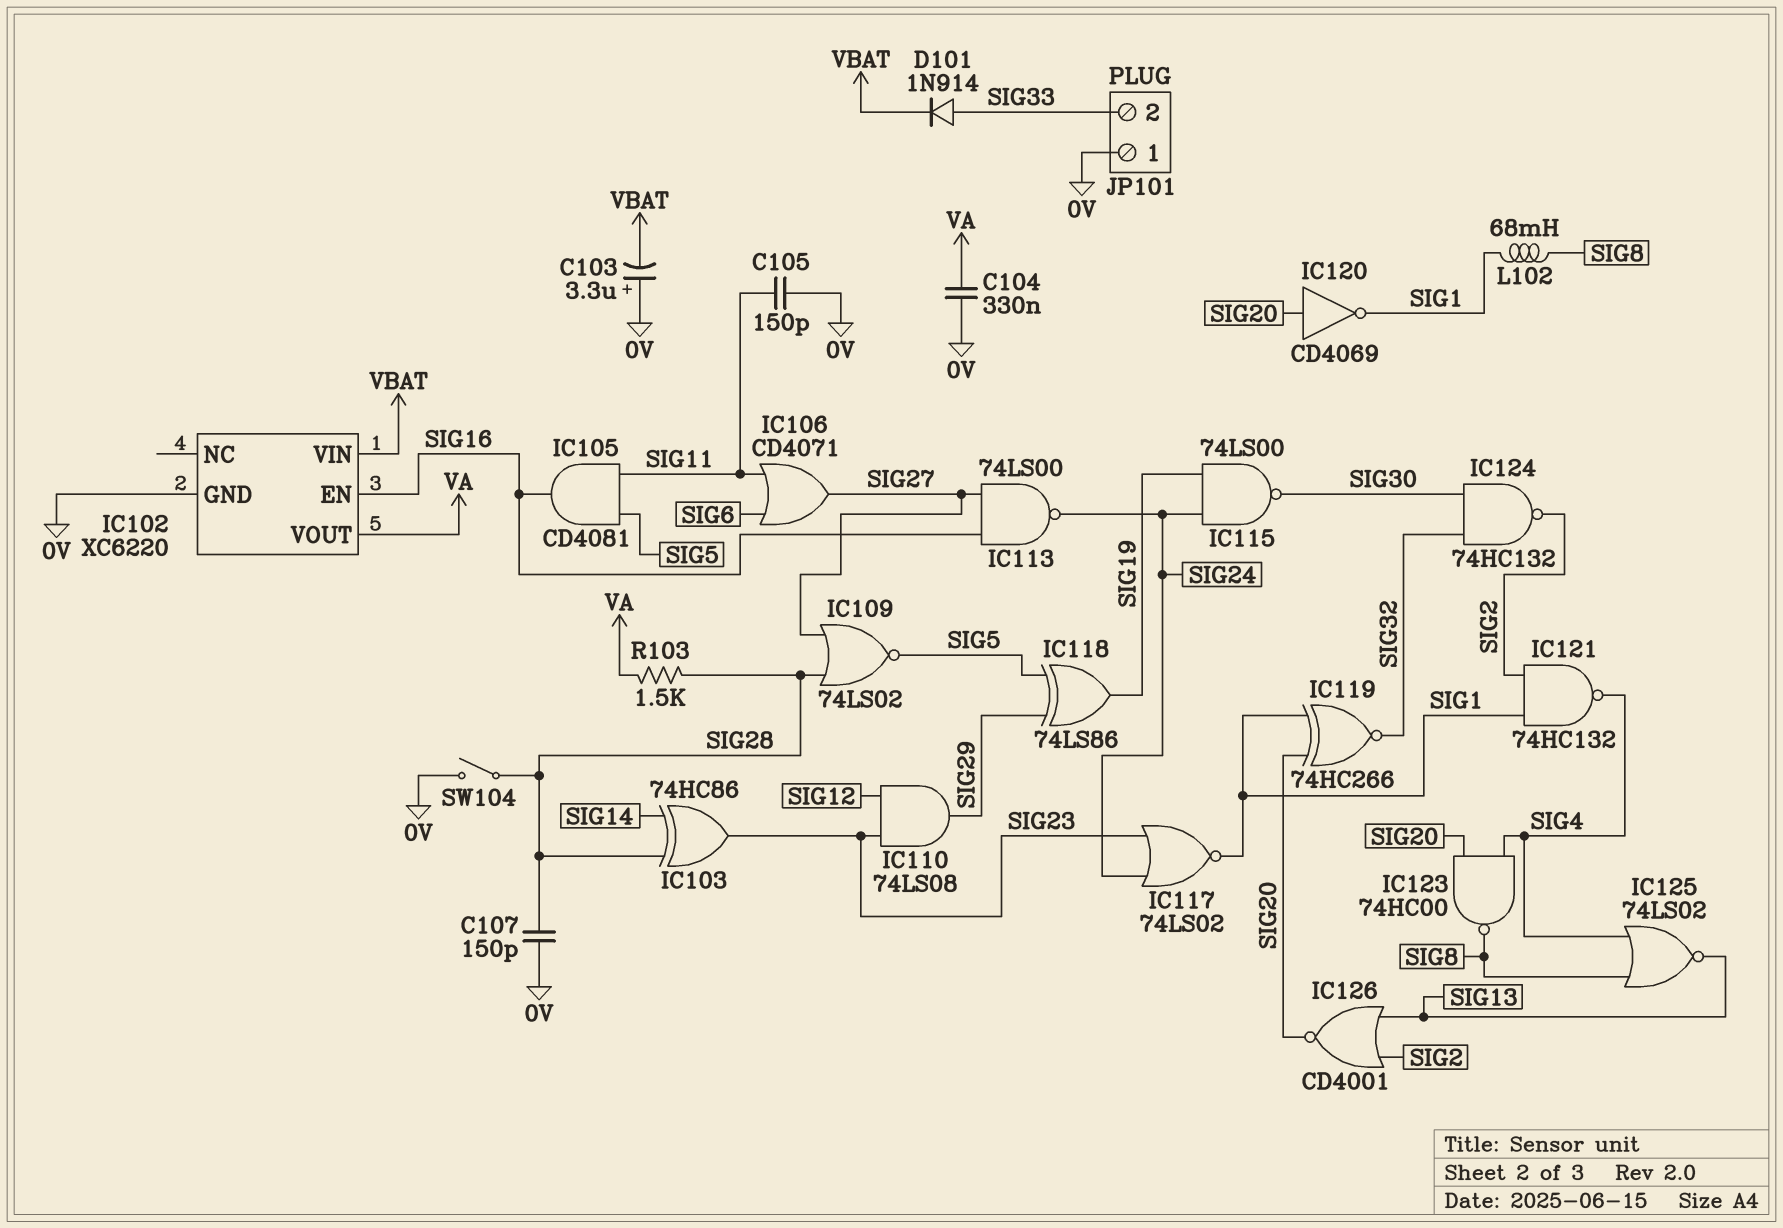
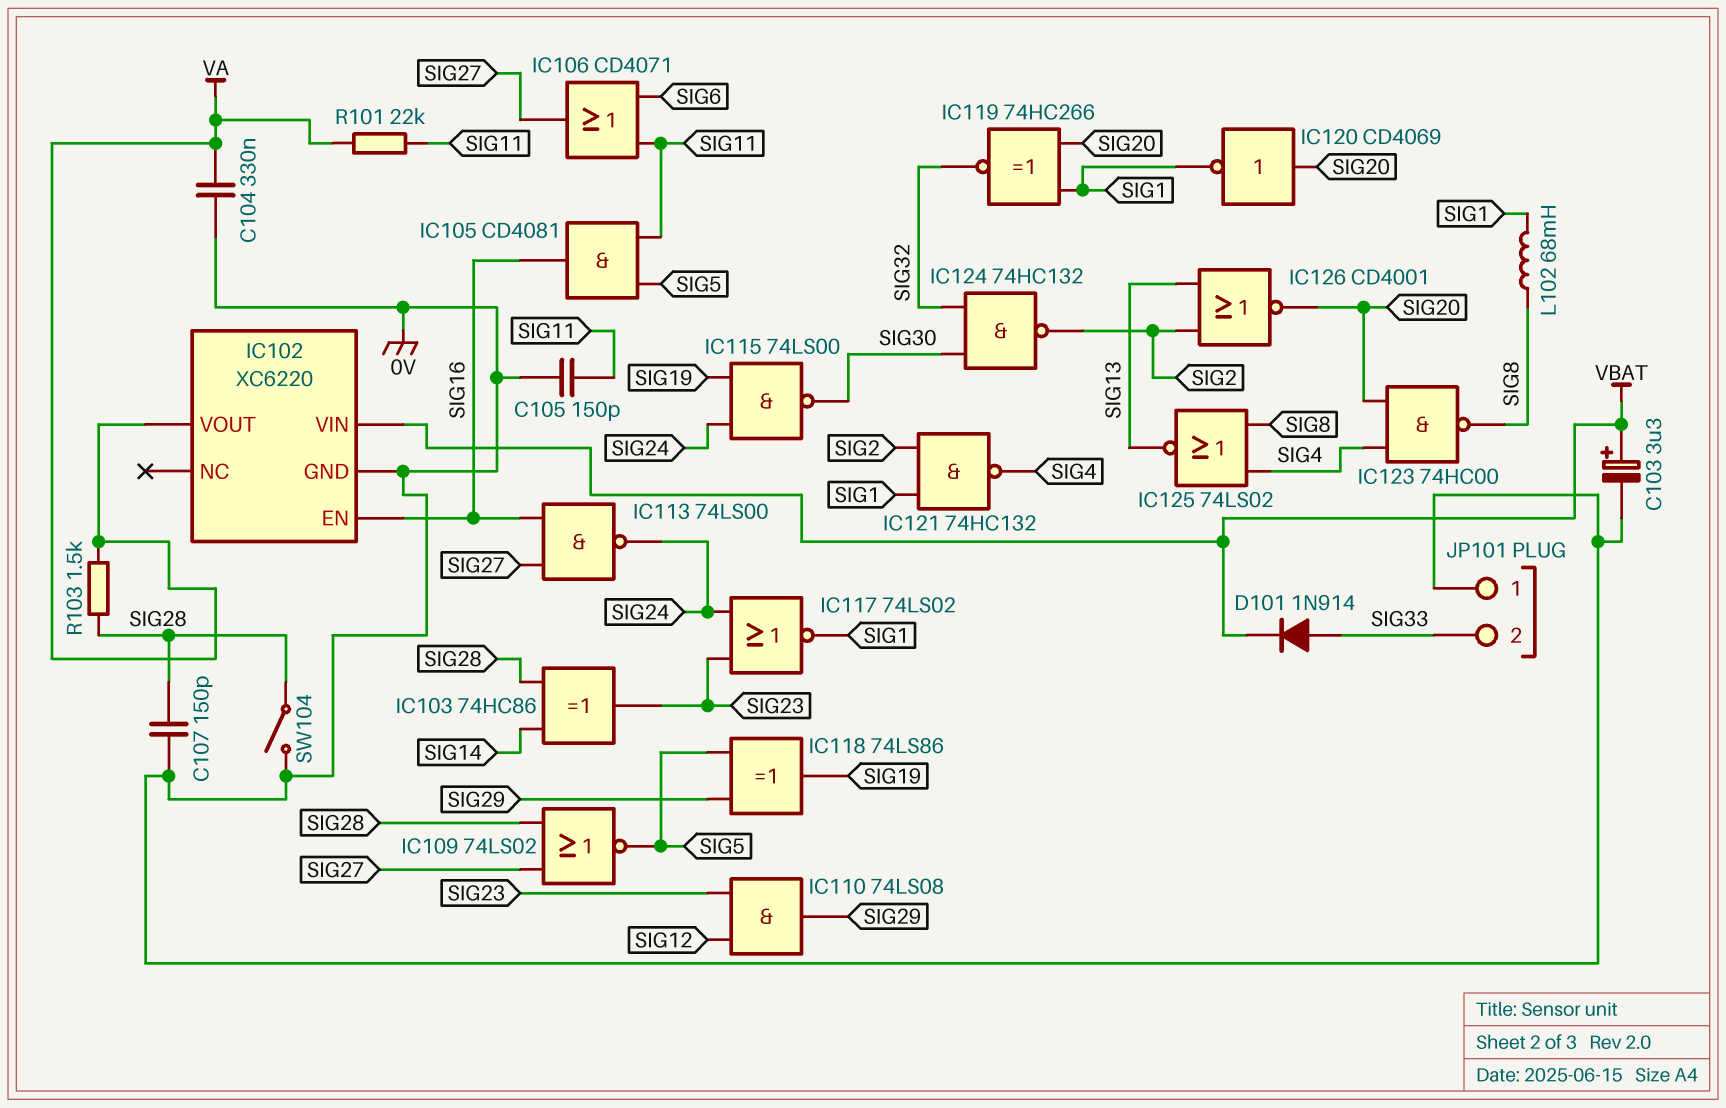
C103: 3.3uF (plus 0V, minus VBAT) -> 3.3uF (plus VBAT, minus 0V)
R101: none -> 22k (SIG11, VA)

